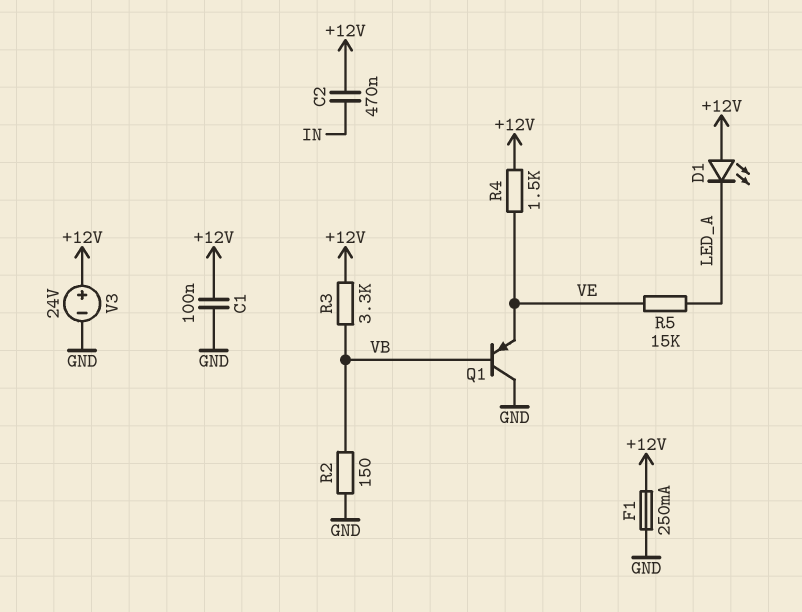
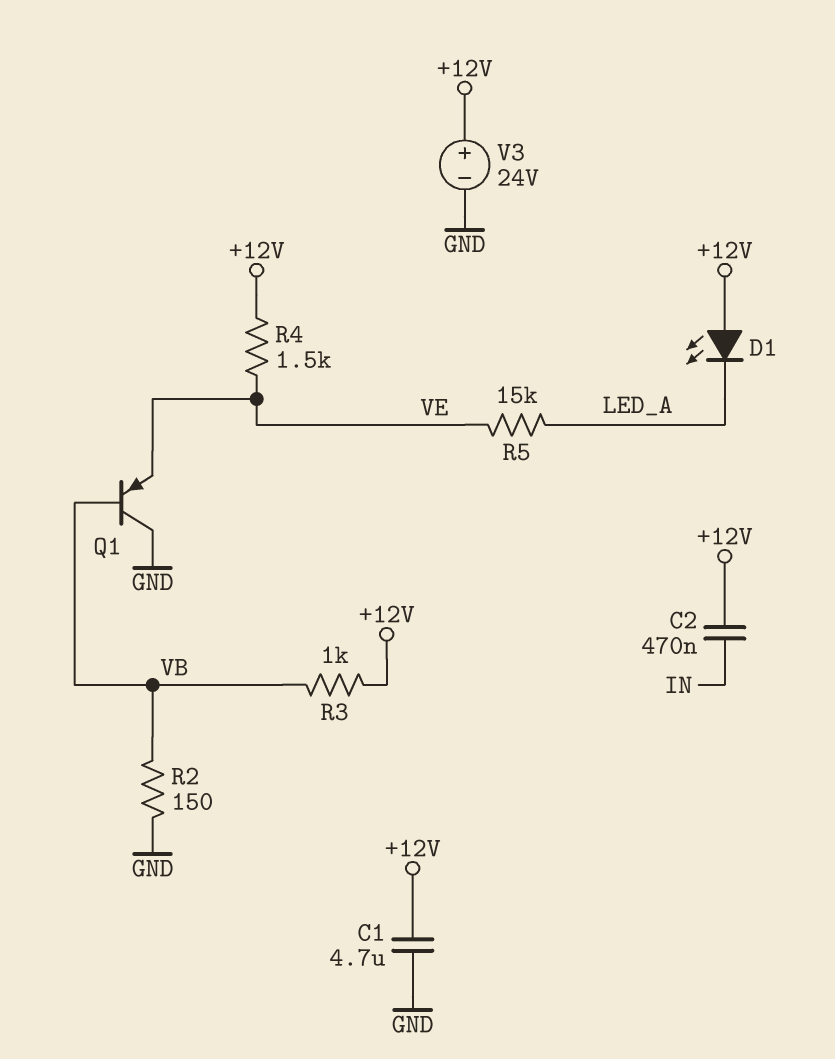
C1: 100nF (+12V, GND) -> 4.7uF (+12V, GND)
F1: 250mA (+12V, GND) -> none
R3: 3.3k (+12V, VB) -> 1k (+12V, VB)

